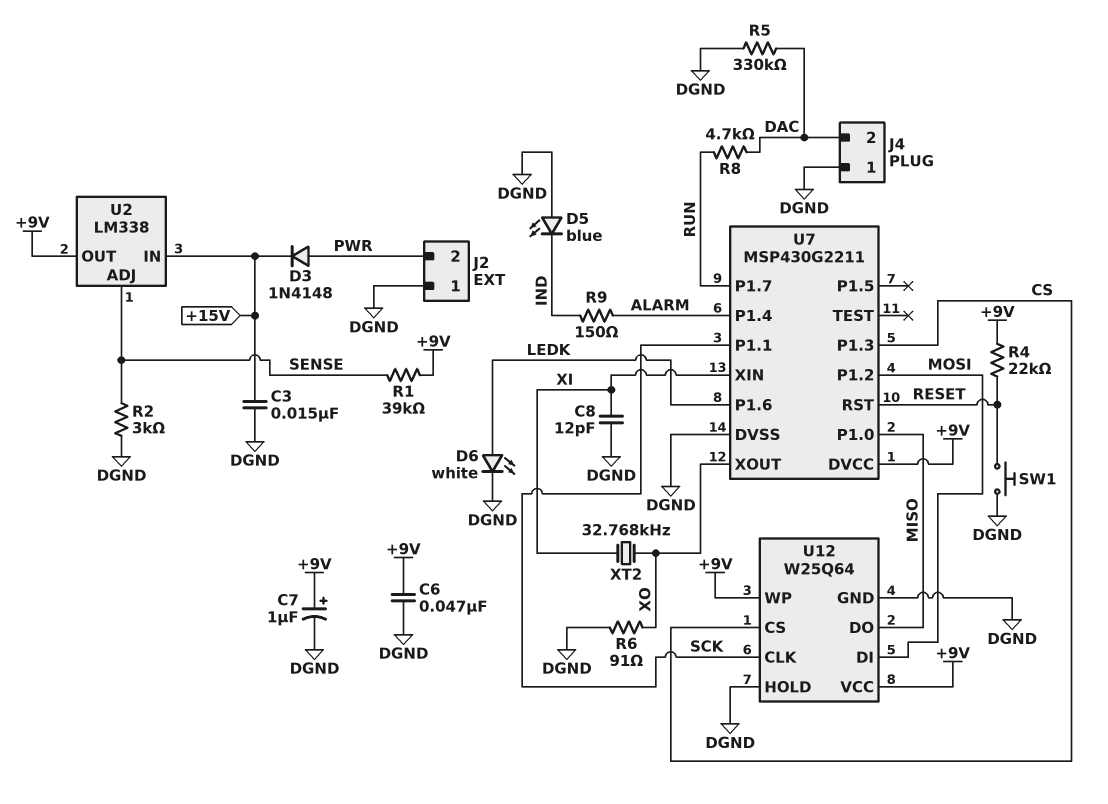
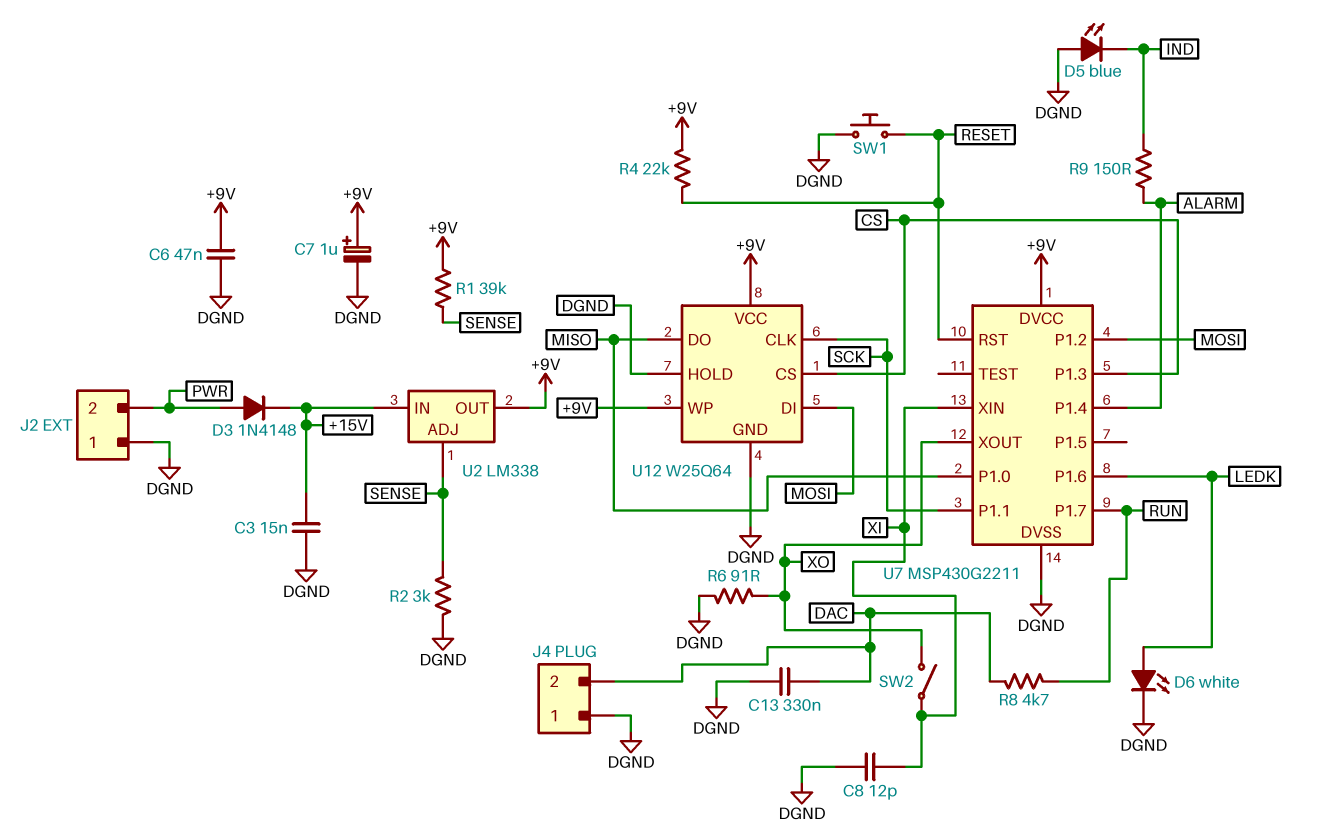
C13: none -> 330nF (DAC, DGND)
R5: 330k (DAC, DGND) -> none
SW2: none -> switch (XI, XO)
XT2: 32.768kHz (XI, XO) -> none

